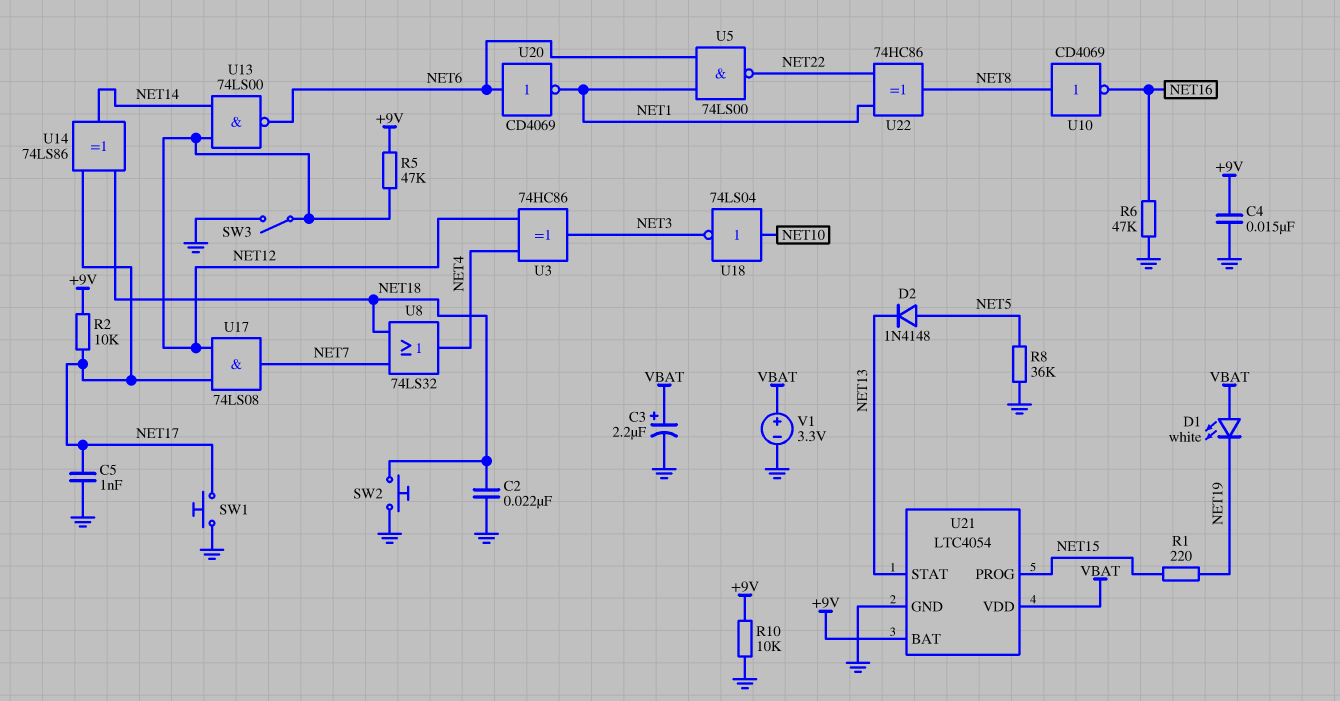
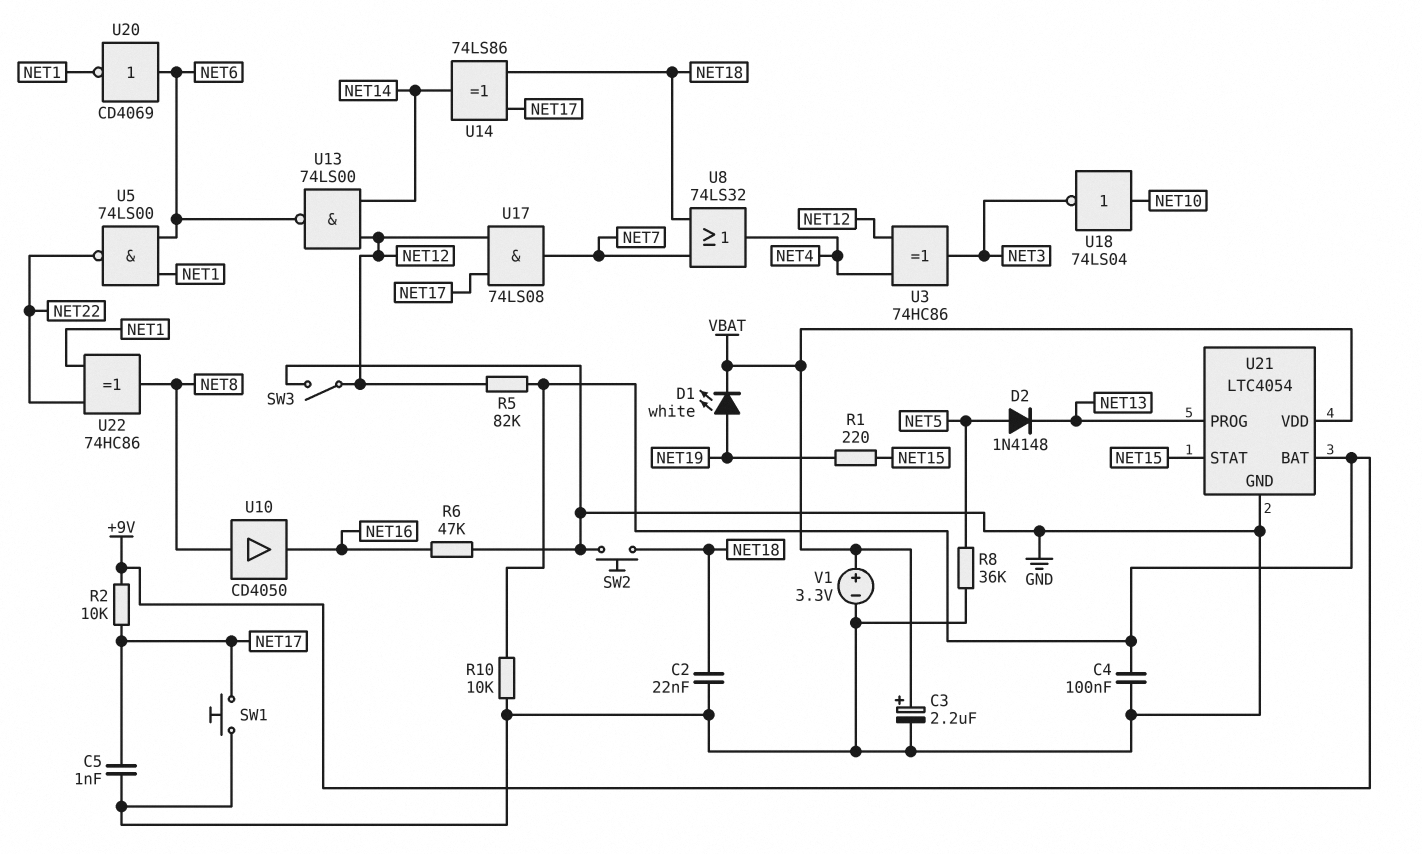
C4: 15nF (+9V, GND) -> 100nF (+9V, GND)
D1: LED white (A VBAT, K NET19) -> LED white (A NET19, K VBAT)
R5: 47k (+9V, NET12) -> 82k (+9V, NET12)
U10: NOT CD4069 (in NET8, out NET16) -> buffer CD4050 (in NET8, out NET16)
U21 pin PROG: NET15 -> NET13
U21 pin STAT: NET13 -> NET15

